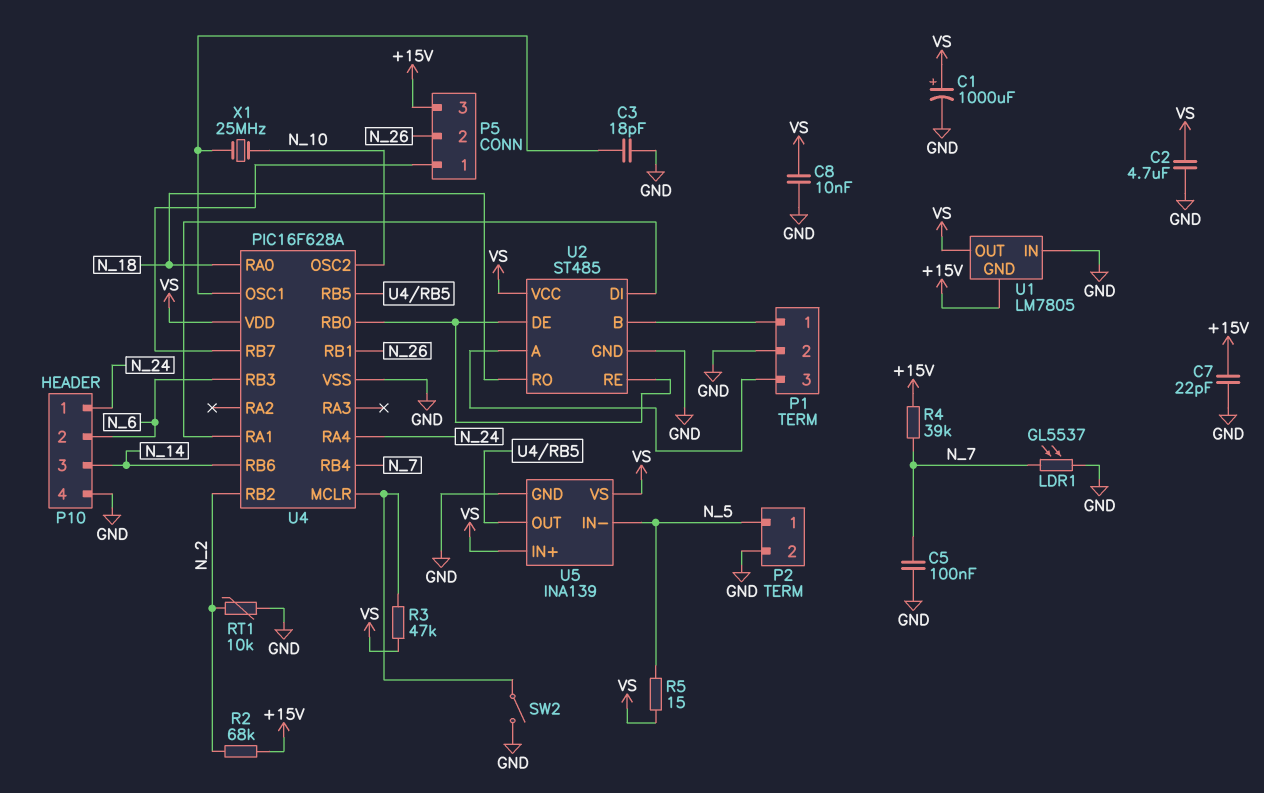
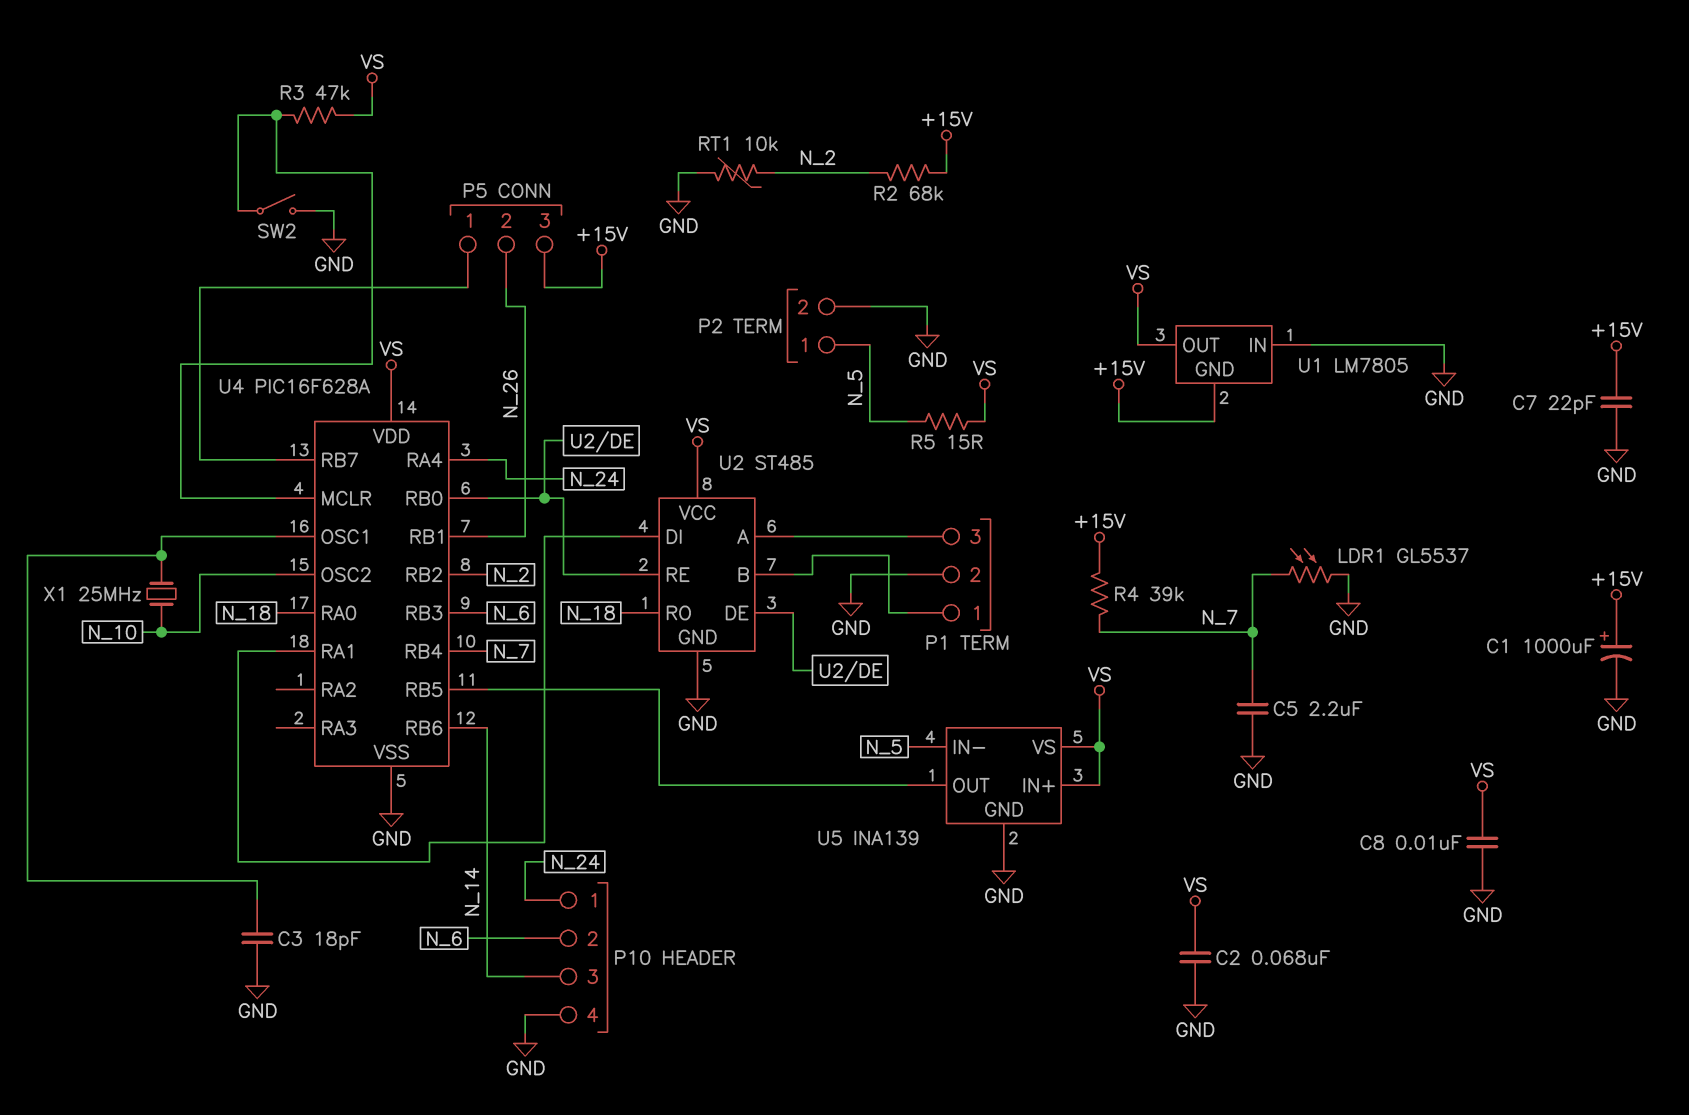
C1: 1000uF (plus VS, minus GND) -> 1000uF (plus +15V, minus GND)
C2: 4.7uF (GND, VS) -> 68nF (GND, VS)
C5: 100nF (GND, N_7) -> 2.2uF (GND, N_7)

